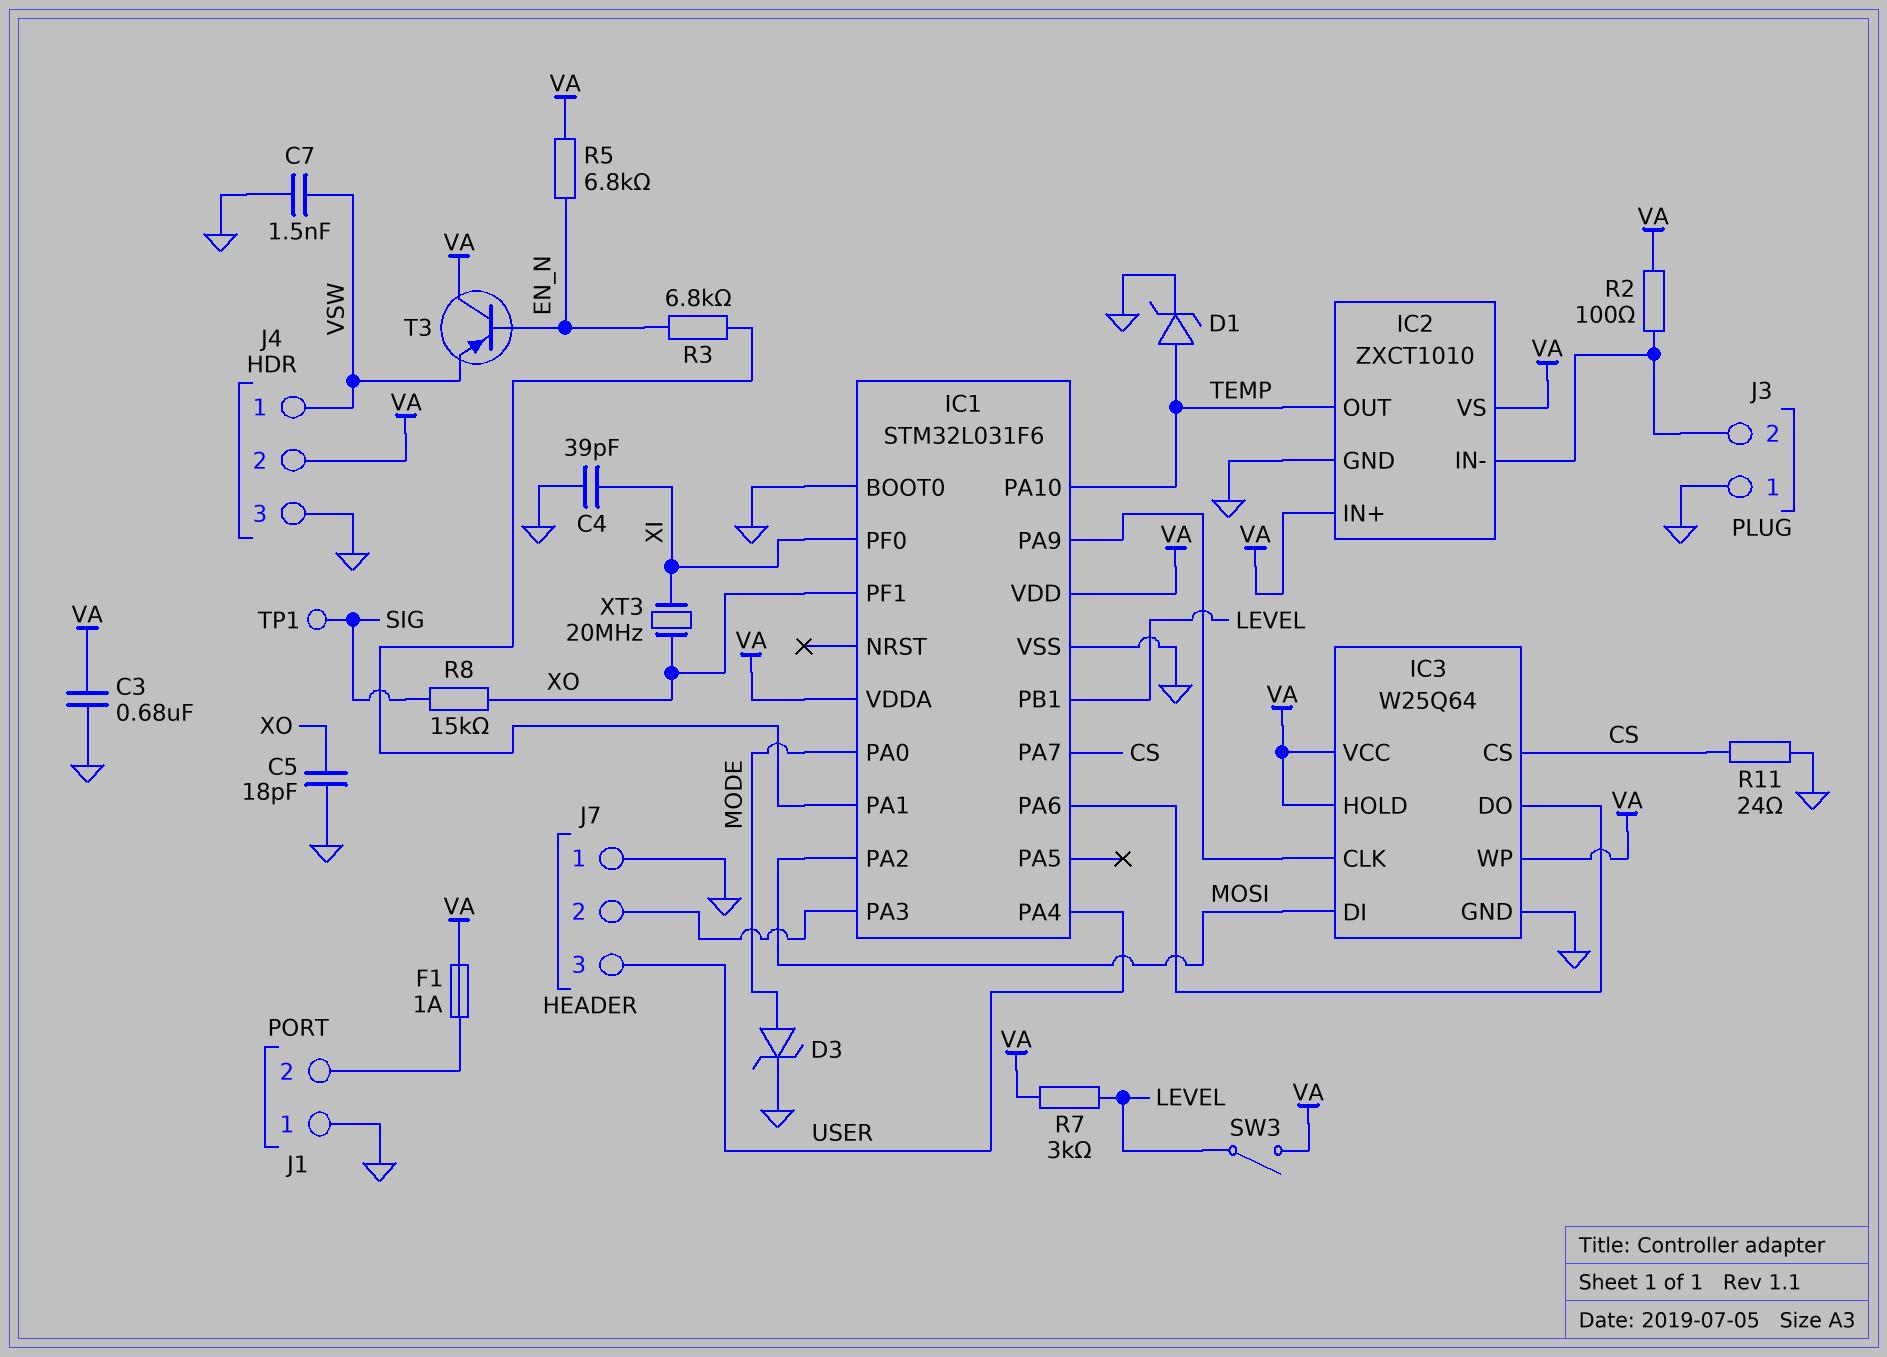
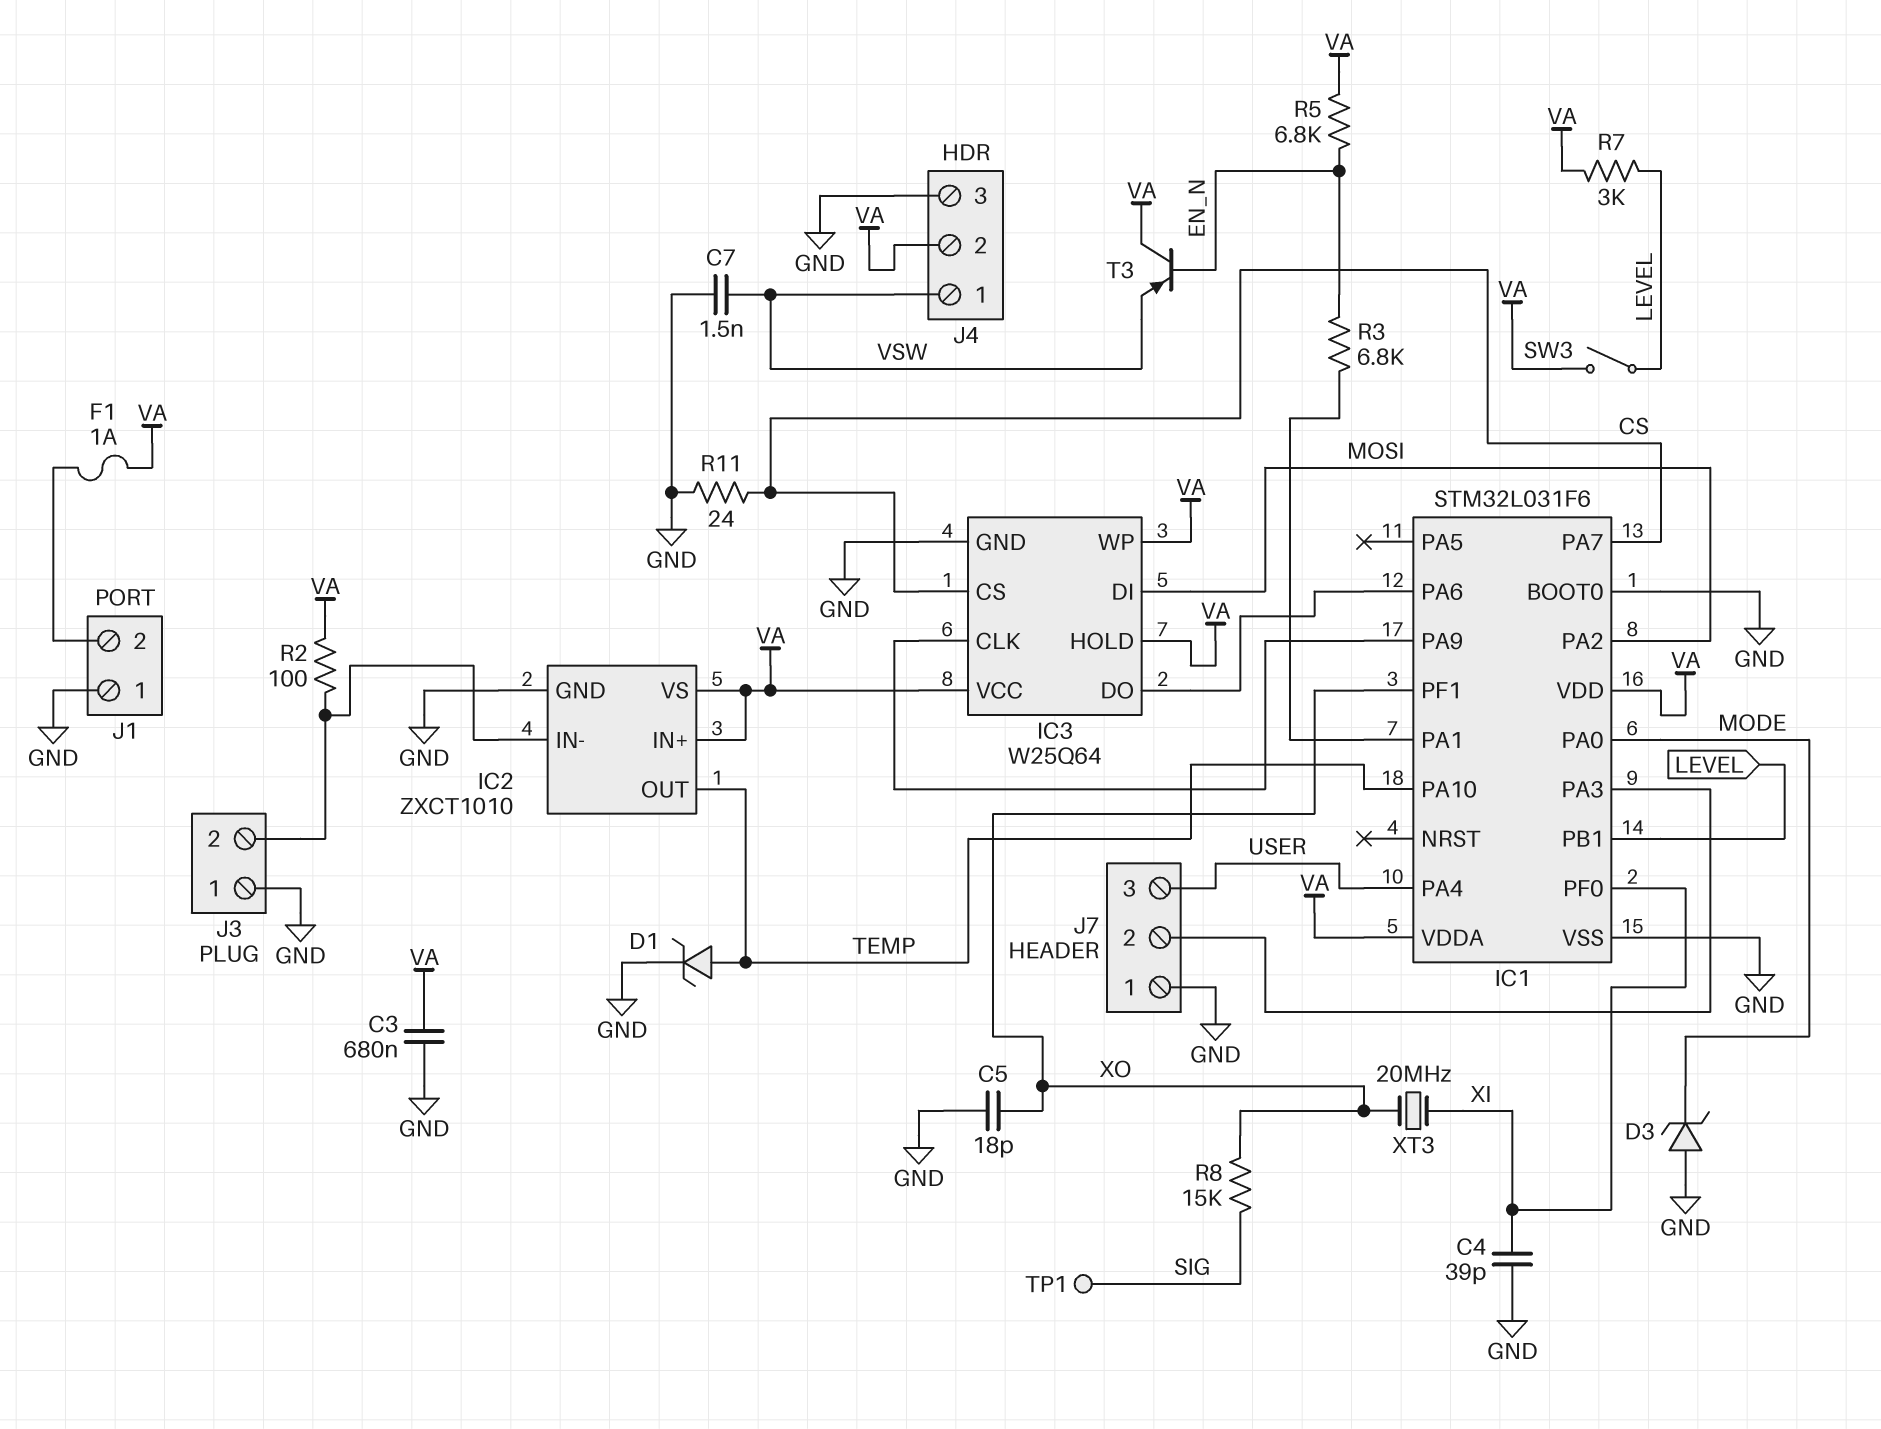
D3: zener (A MODE, K GND) -> zener (A GND, K MODE)

